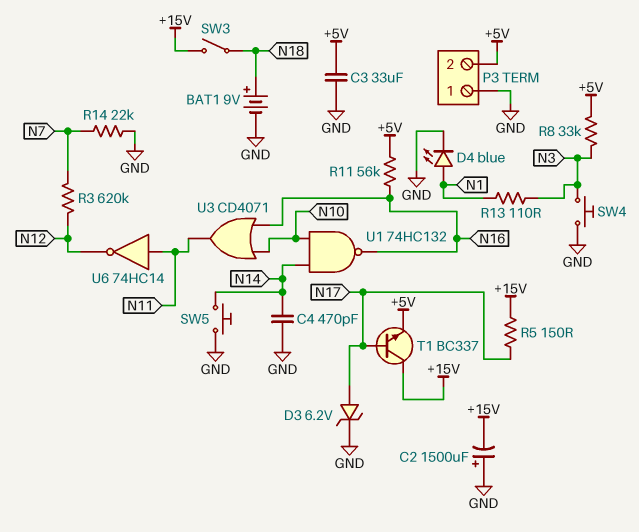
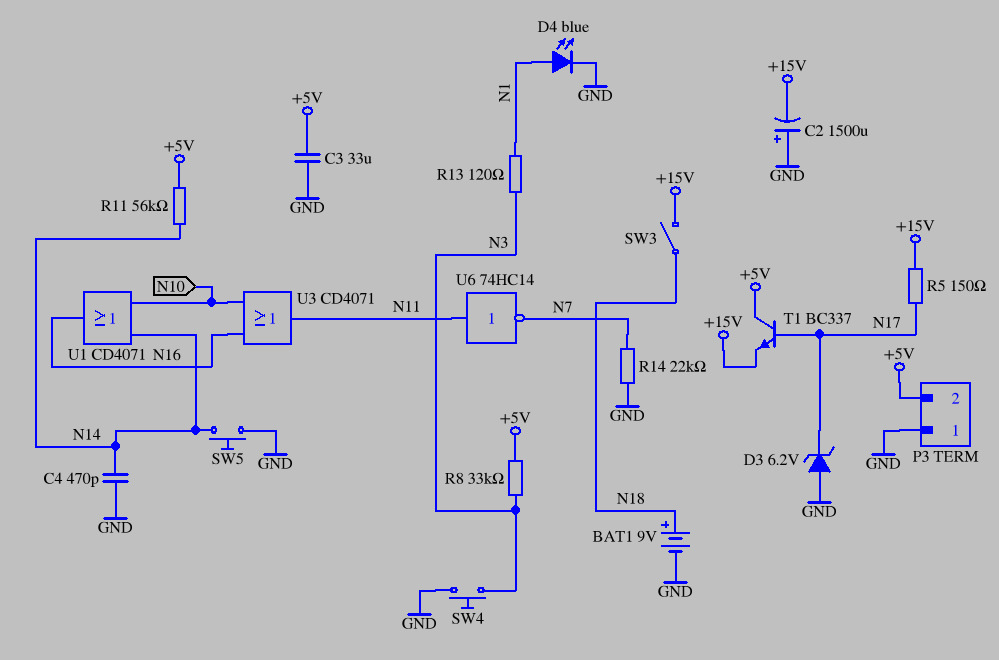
D3: zener 6.2V (A N17, K GND) -> zener 6.2V (A GND, K N17)
R3: 620k (N7, N12) -> none
R11: 56k (+5V, N16) -> 56k (+5V, N14)
R13: 110 (N1, N3) -> 120 (N1, N3)
T1: NPN BC337 (B N17, C +15V, E +5V) -> NPN BC337 (B N17, C +5V, E +15V)
U1: NAND 74HC132 (in N10, in N14, out N16) -> OR CD4071 (in N10, in N14, out N16)
U6: NOT 74HC14 (in N11, out N12) -> NOT 74HC14 (in N11, out N7)

